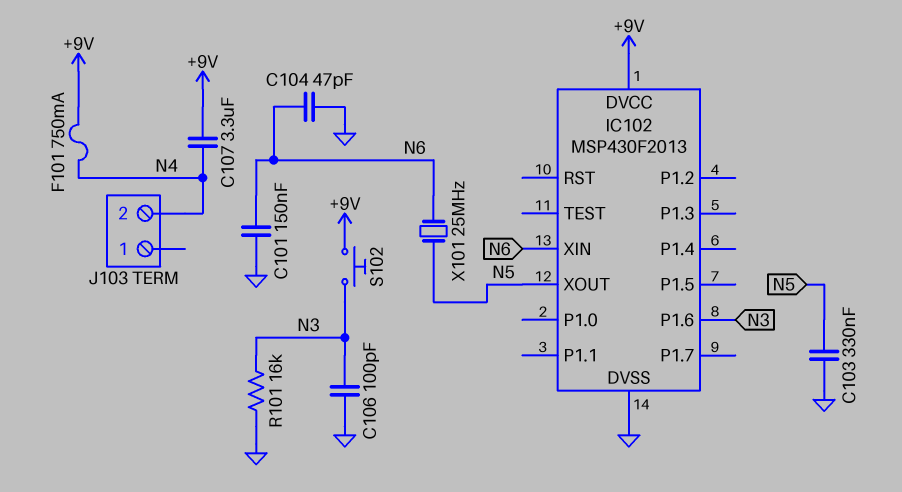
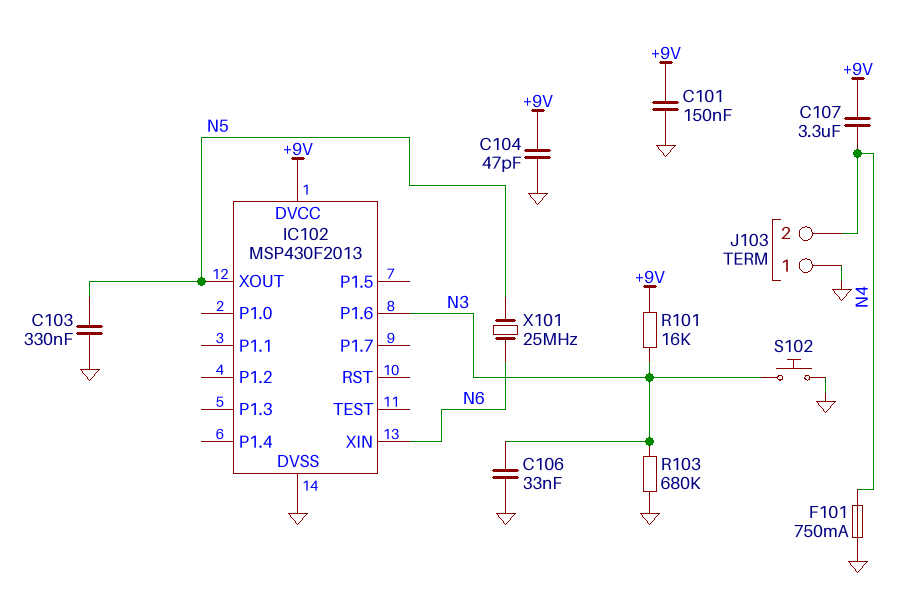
C101: 150nF (GND, N6) -> 150nF (+9V, GND)
C104: 47pF (GND, N6) -> 47pF (+9V, GND)
C106: 100pF (GND, N3) -> 33nF (GND, N3)
F101: 750mA (+9V, N4) -> 750mA (GND, N4)
J103 pin 1: none -> GND
R101: 16k (GND, N3) -> 16k (+9V, N3)
R103: none -> 680k (GND, N3)
S102: button (+9V, N3) -> button (GND, N3)

